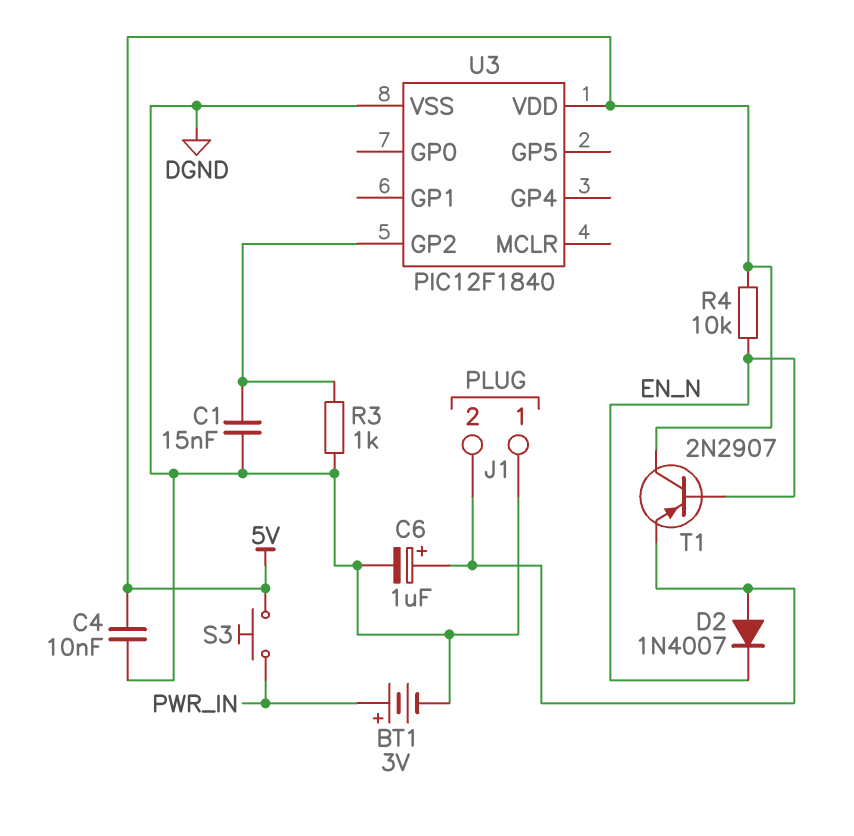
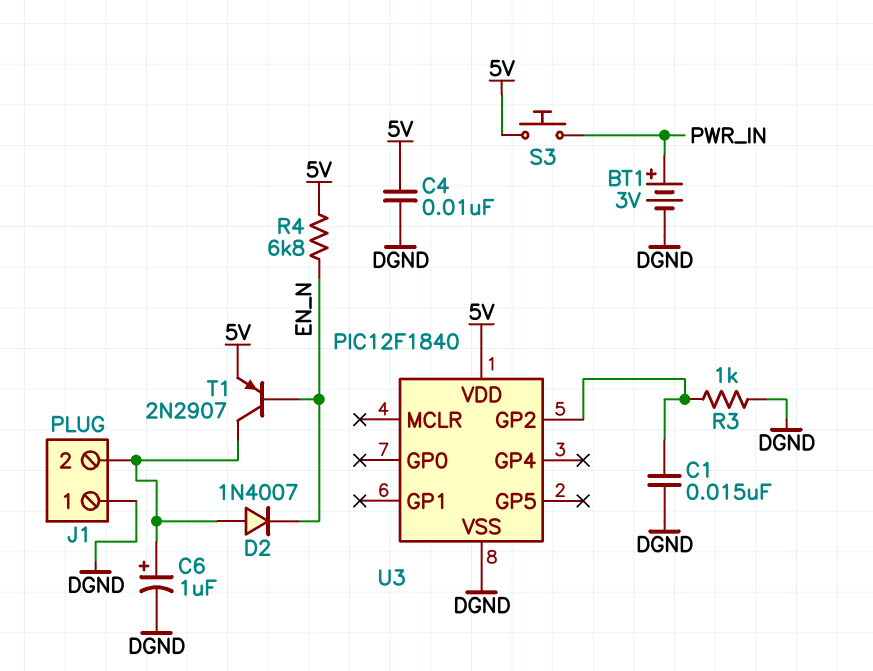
R4: 10k (5V, EN_N) -> 6.8k (5V, EN_N)
T1: PNP 2N2907 (B EN_N, C 5V, E J1/2) -> PNP 2N2907 (B EN_N, C J1/2, E 5V)

